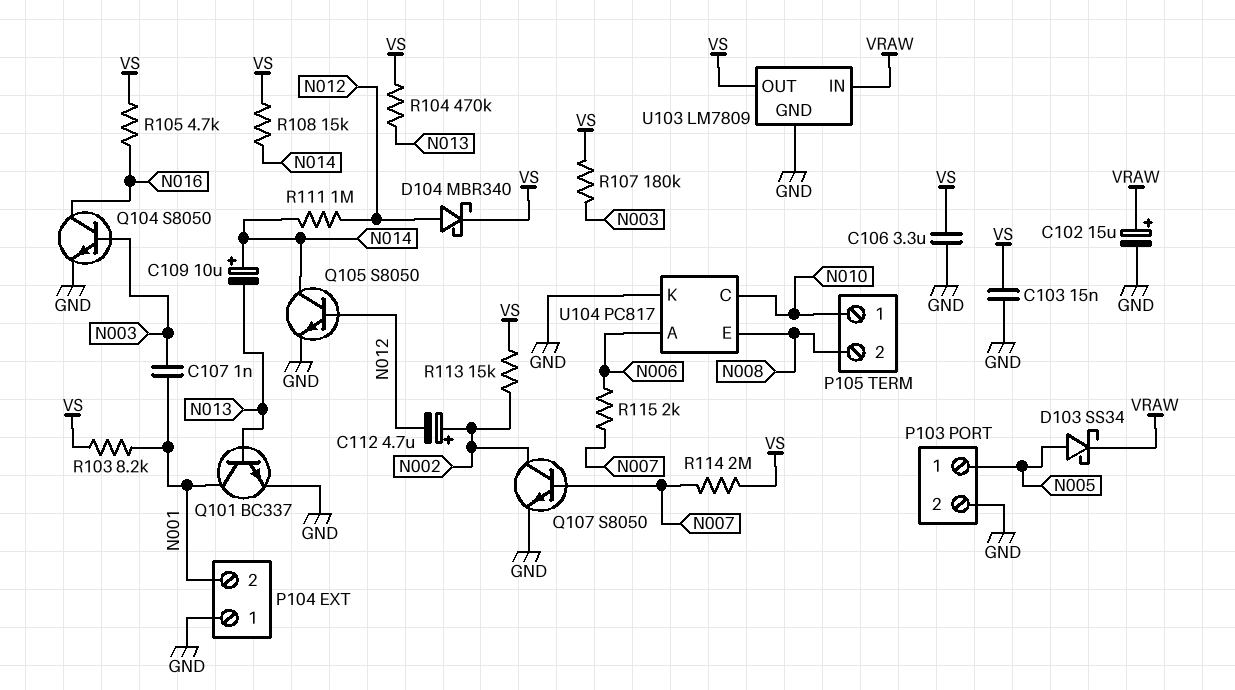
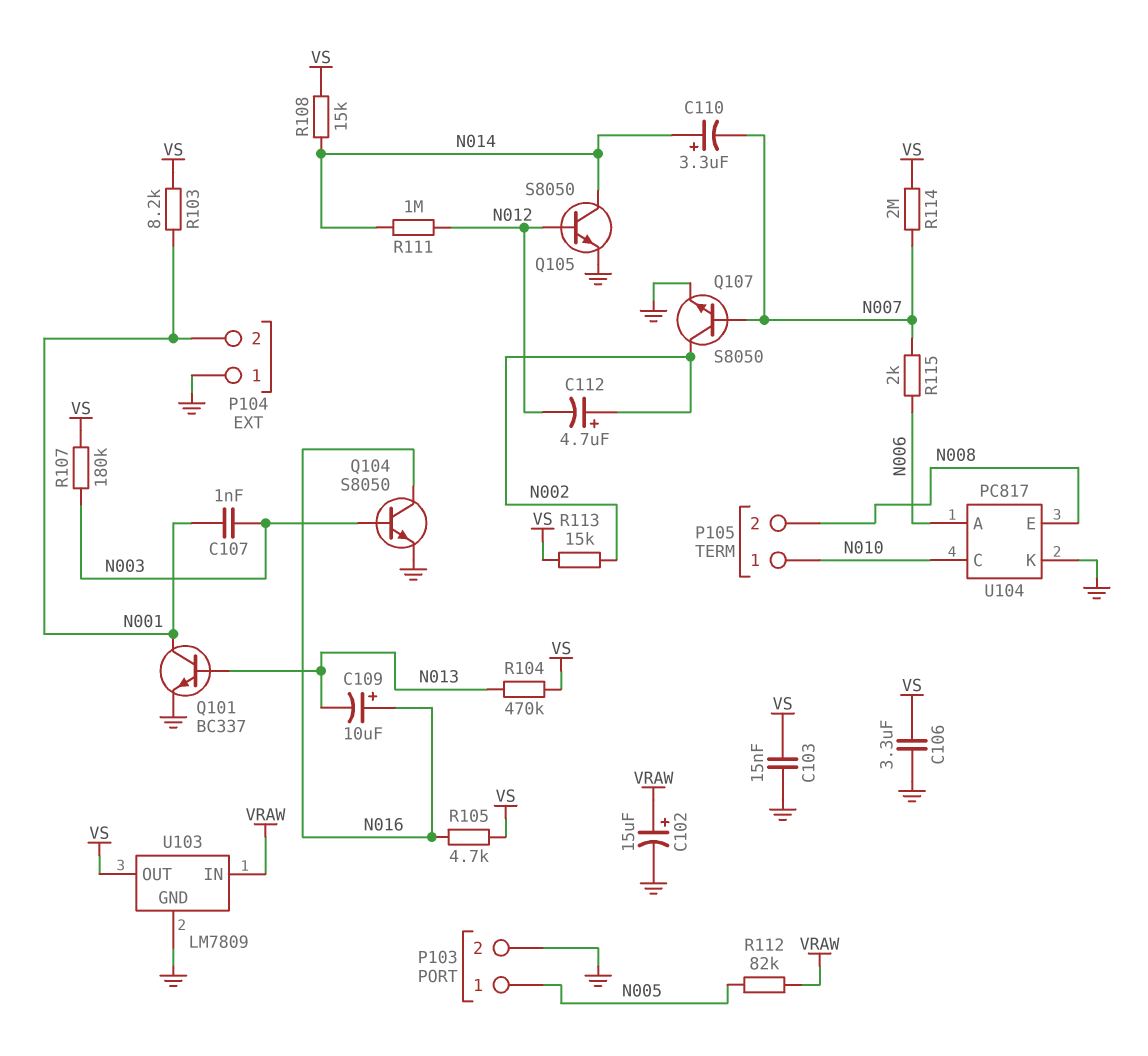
C109: 10uF (plus N014, minus N013) -> 10uF (plus N016, minus N013)
C110: none -> 3.3uF (plus N014, minus N007)
D103: schottky SS34 (A N005, K VRAW) -> none
D104: schottky MBR340 (A N012, K VS) -> none
R112: none -> 82k (N005, VRAW)

